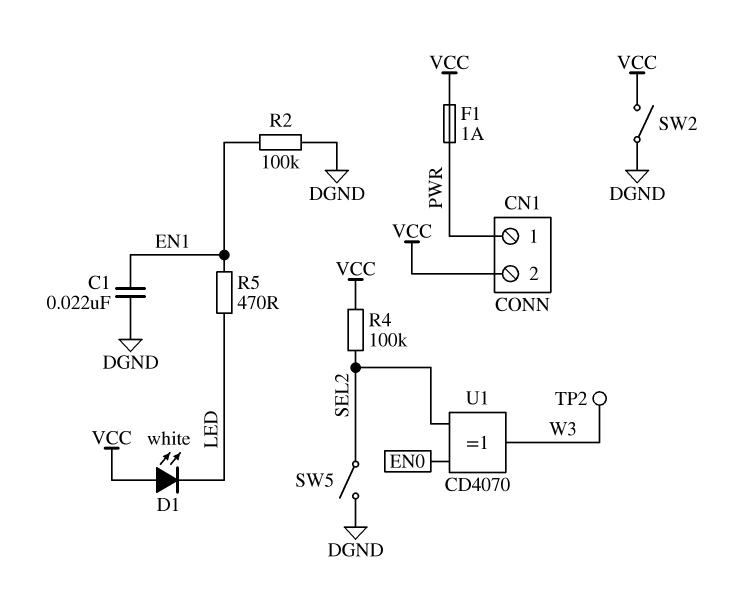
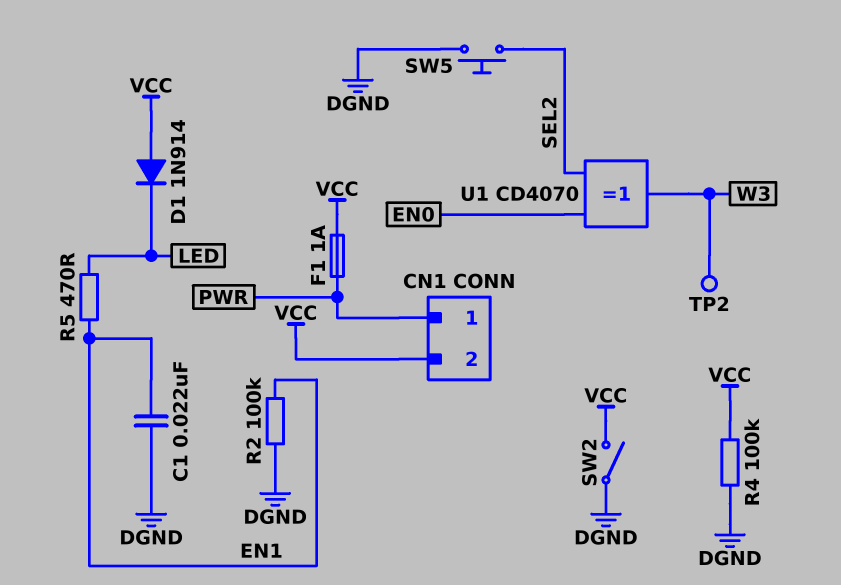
D1: LED white (A VCC, K LED) -> diode 1N914 (A VCC, K LED)
R4: 100k (SEL2, VCC) -> 100k (DGND, VCC)
SW5: switch (DGND, SEL2) -> button (DGND, SEL2)

